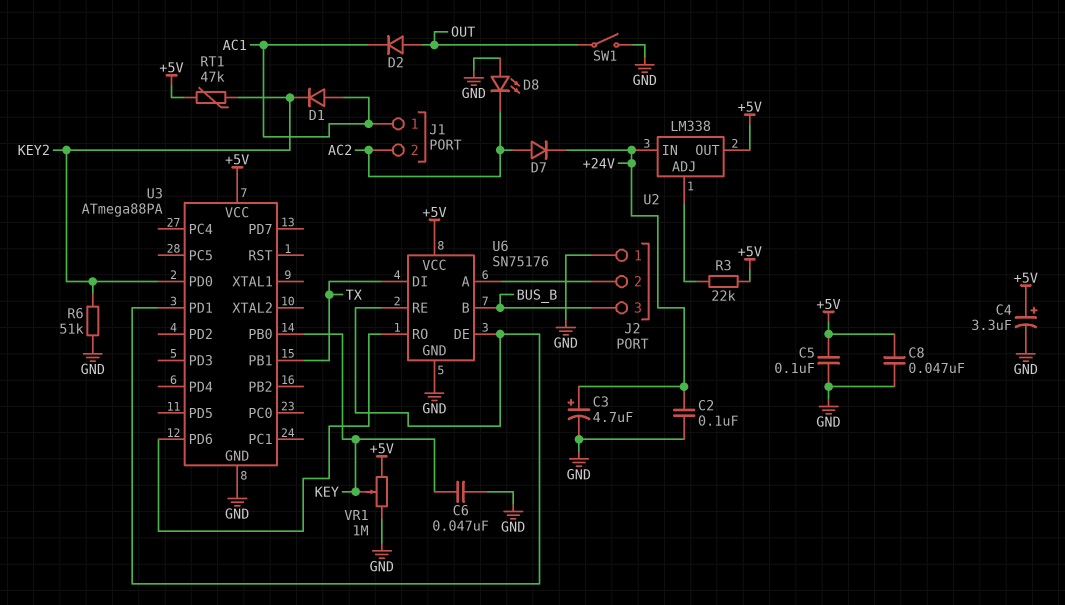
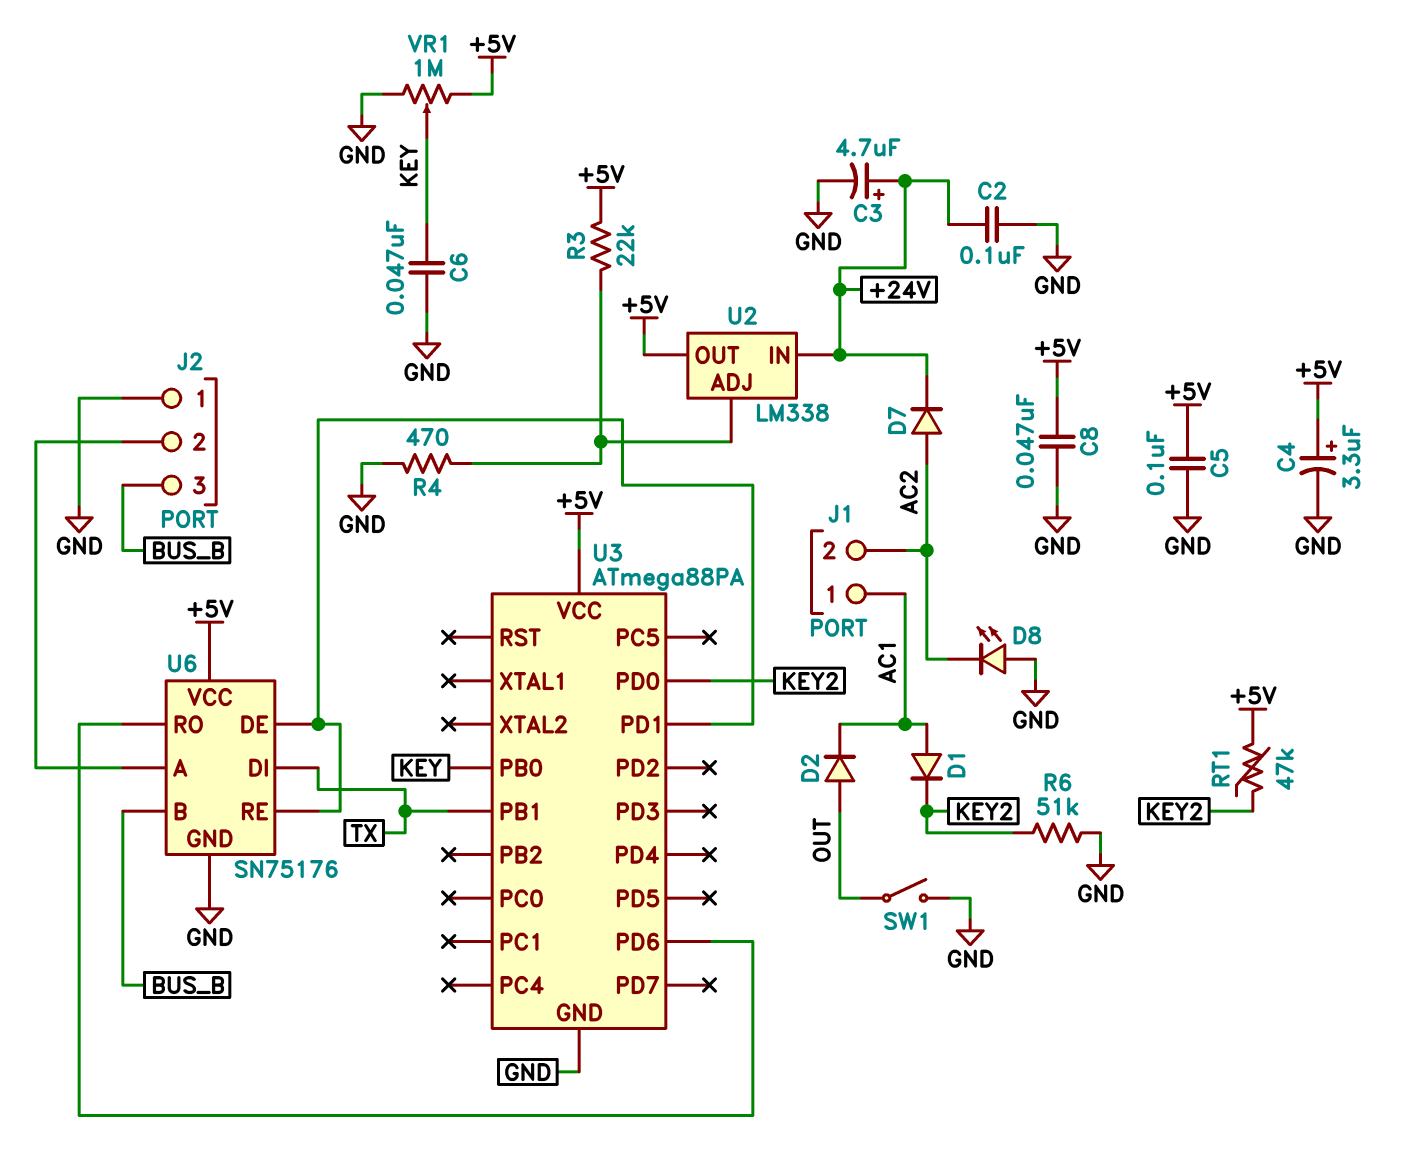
R4: none -> 470 (GND, U2/ADJ)

